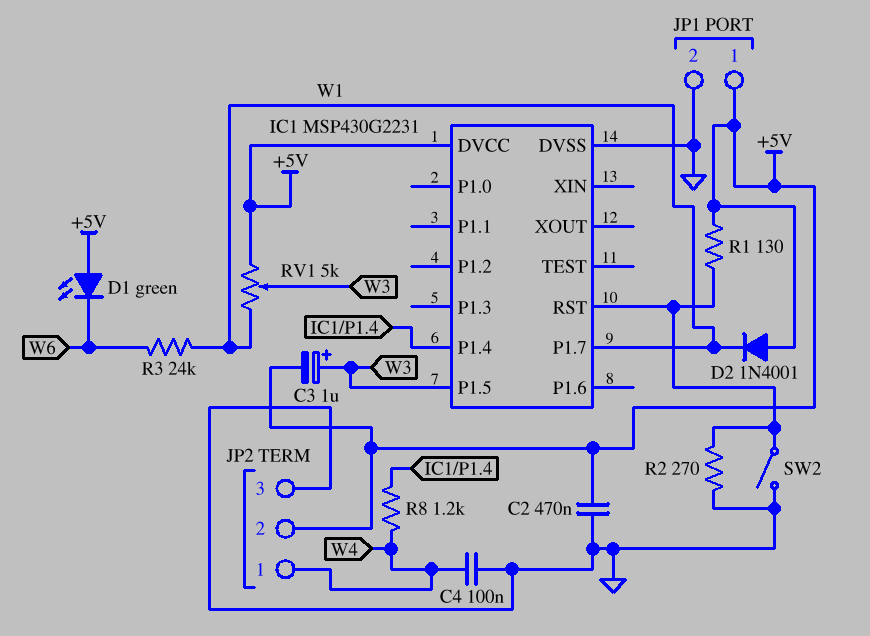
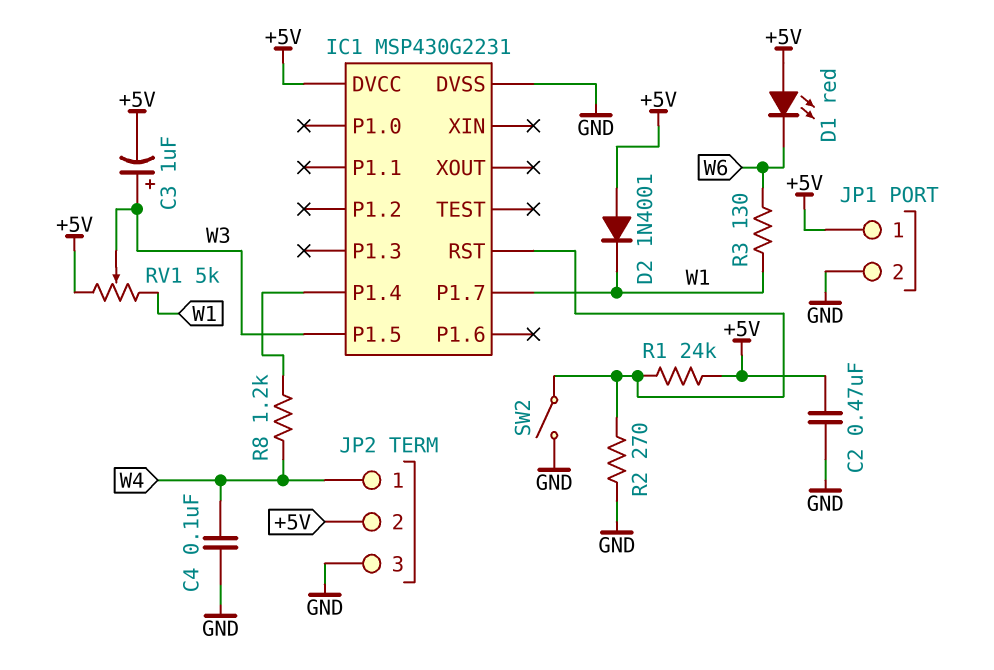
D1: LED green (A +5V, K W6) -> LED red (A +5V, K W6)
R1: 130 (+5V, IC1/RST) -> 24k (+5V, IC1/RST)
R3: 24k (W1, W6) -> 130 (W1, W6)

